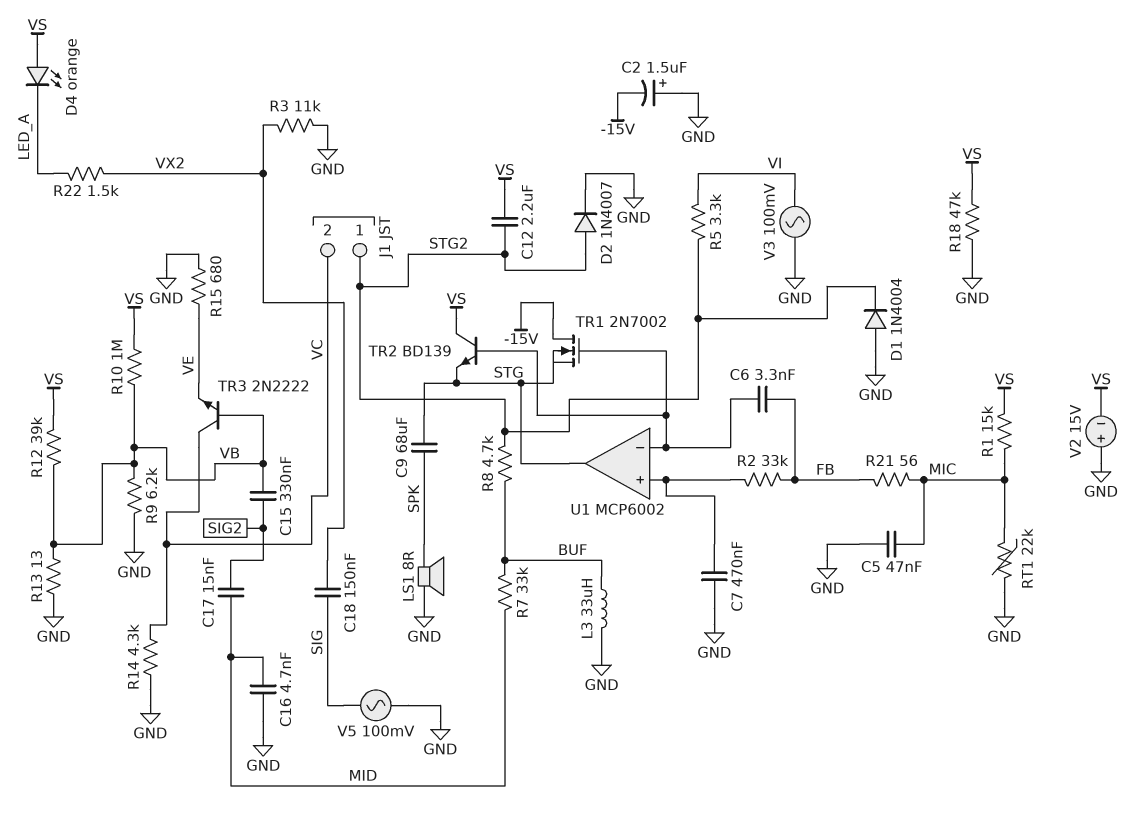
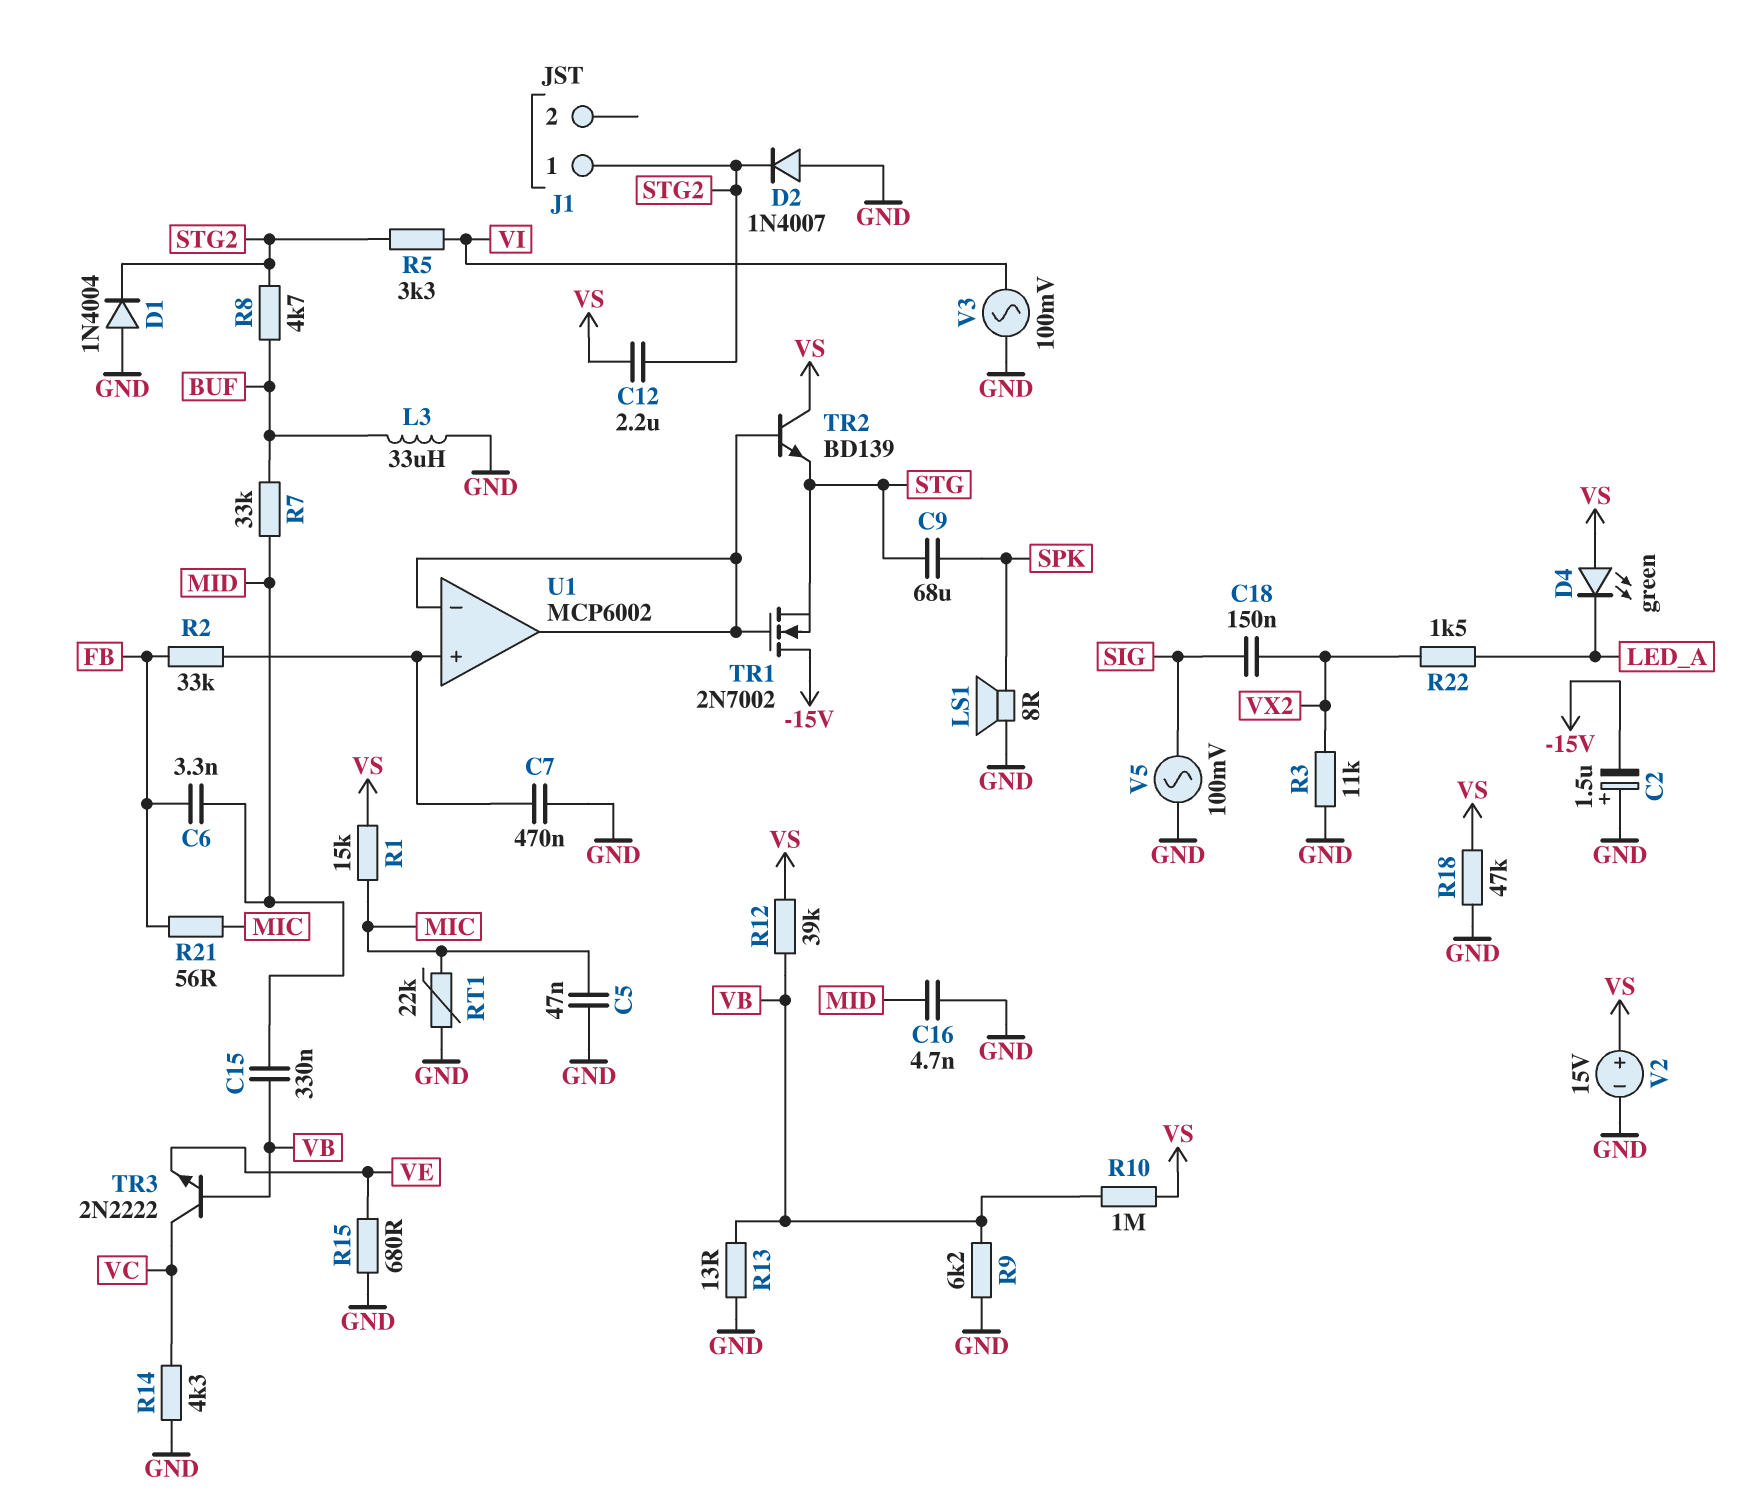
C6: 3.3nF (FB, U1/in-) -> 3.3nF (FB, MID)
C15: 330nF (SIG2, VB) -> 330nF (MID, VB)
C17: 15nF (MID, SIG2) -> none
D2: diode 1N4007 (A STG2, K GND) -> diode 1N4007 (A GND, K STG2)
D4: LED orange (A VS, K LED_A) -> LED green (A VS, K LED_A)
J1 pin 2: VC -> none
U1 pin out: STG -> U1/in-
V2: 15V (plus GND, minus VS) -> 15V (plus VS, minus GND)

